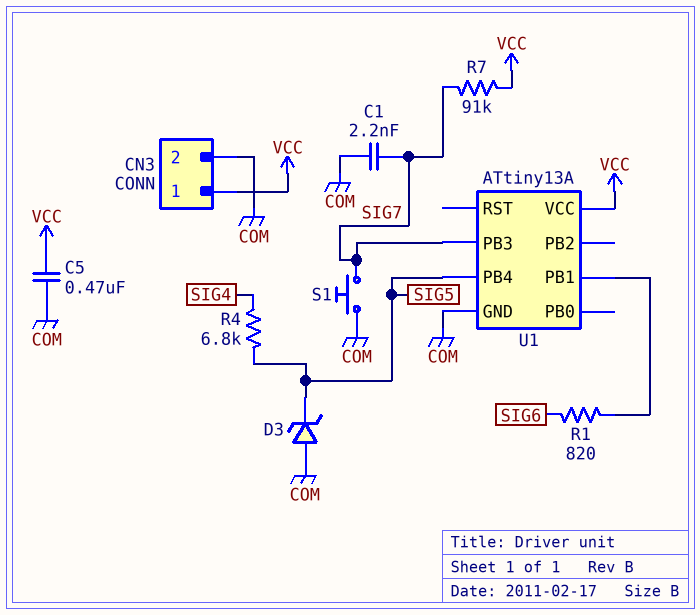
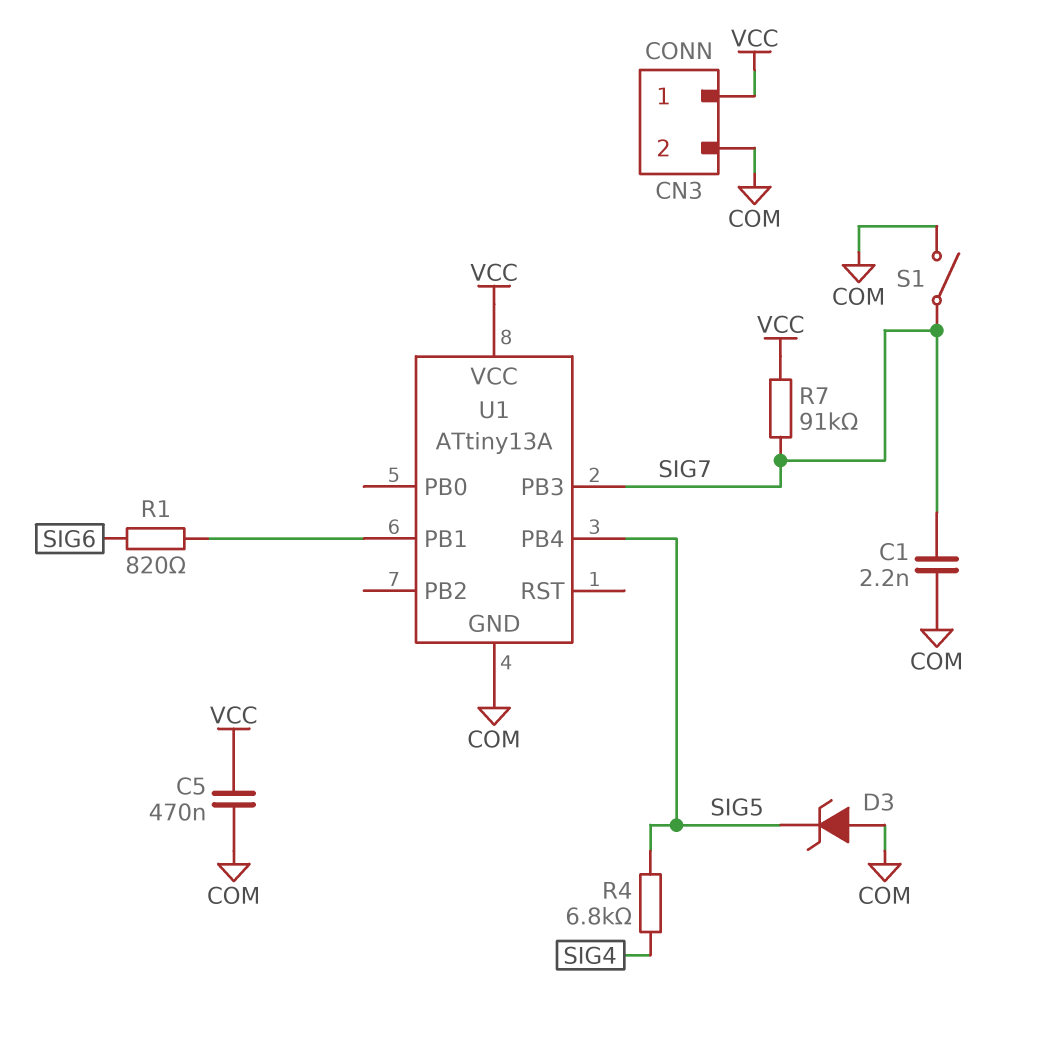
S1: button (COM, SIG7) -> switch (COM, SIG7)

